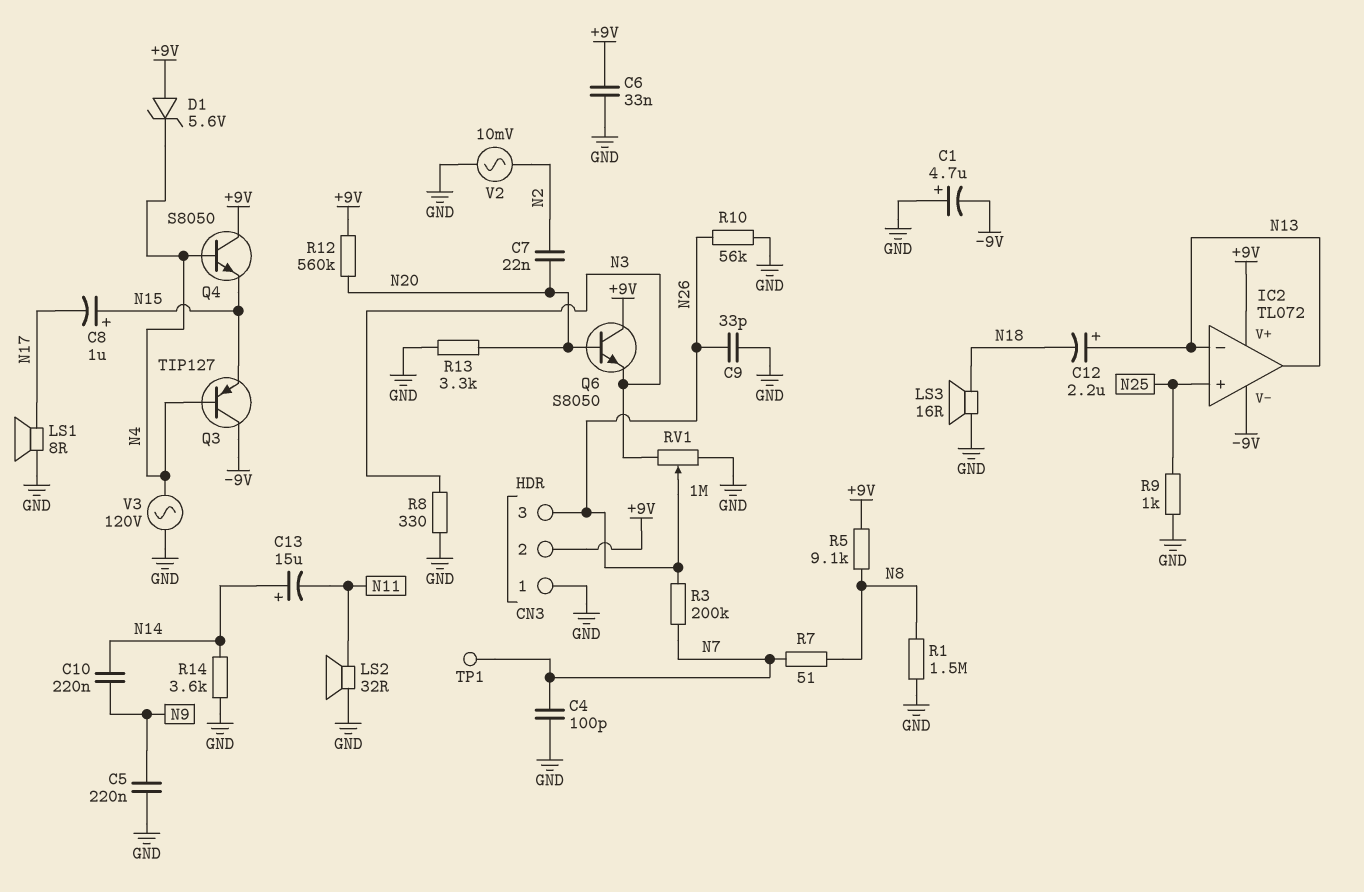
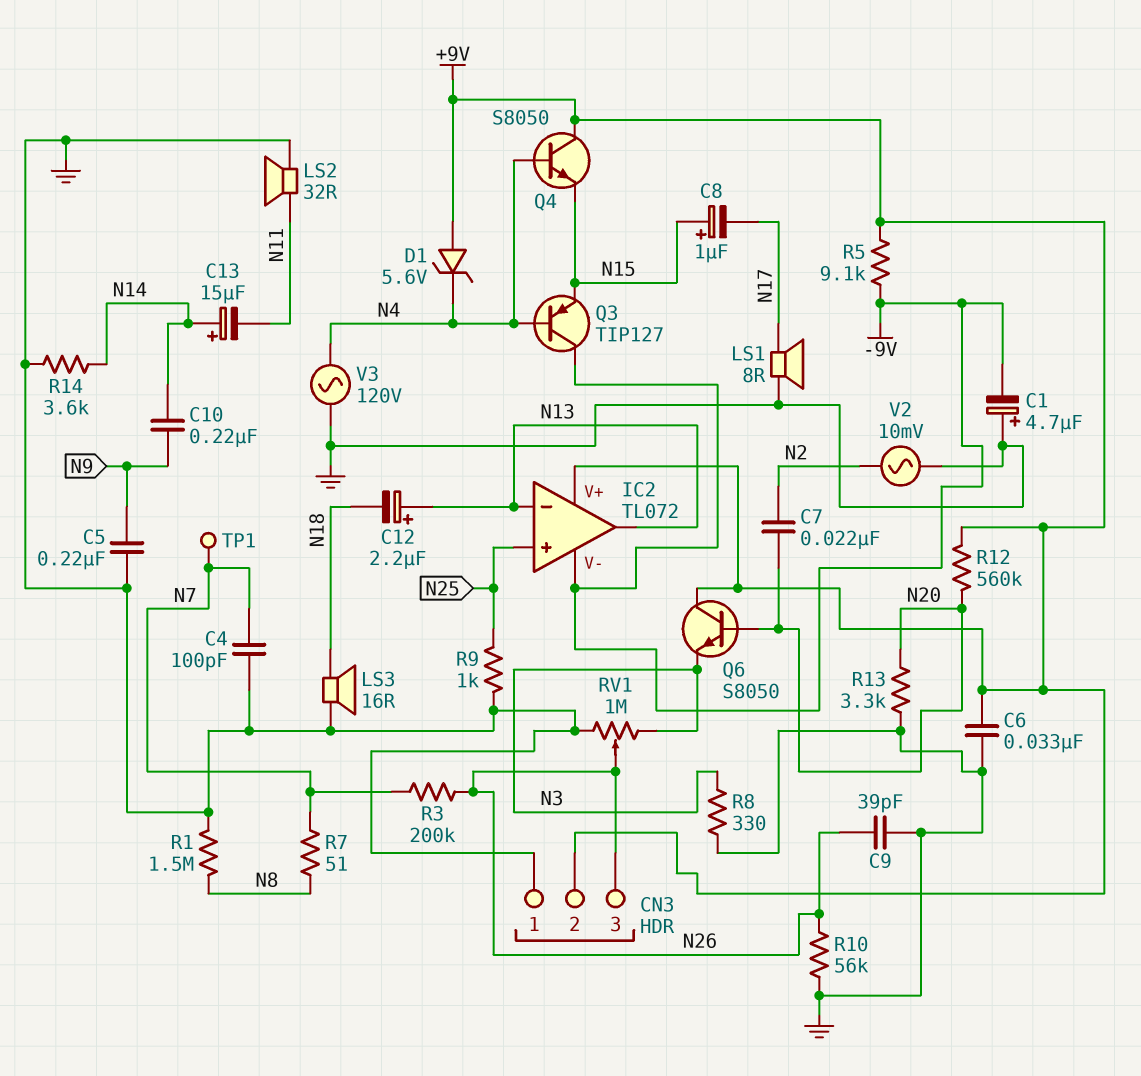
C9: 33pF (GND, N26) -> 39pF (GND, N26)
R5: 9.1k (+9V, N8) -> 9.1k (+9V, -9V)

